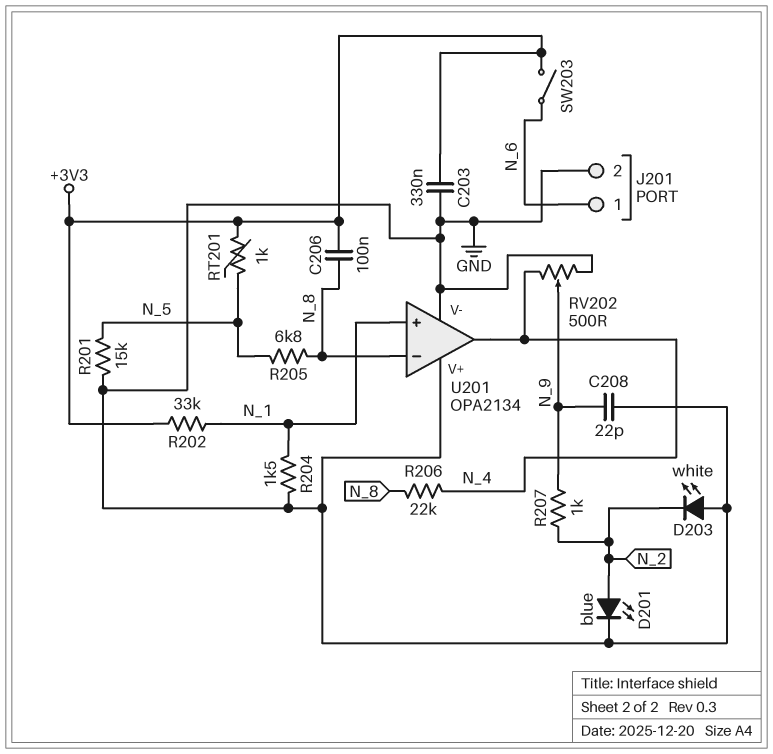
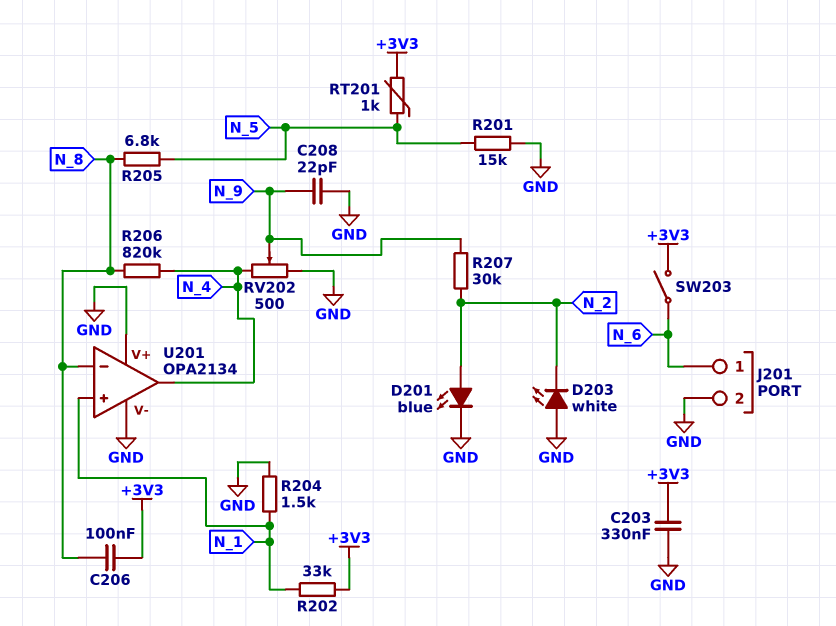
R206: 22k (N_4, N_8) -> 820k (N_4, N_8)
R207: 1k (N_2, N_9) -> 30k (N_2, N_9)

